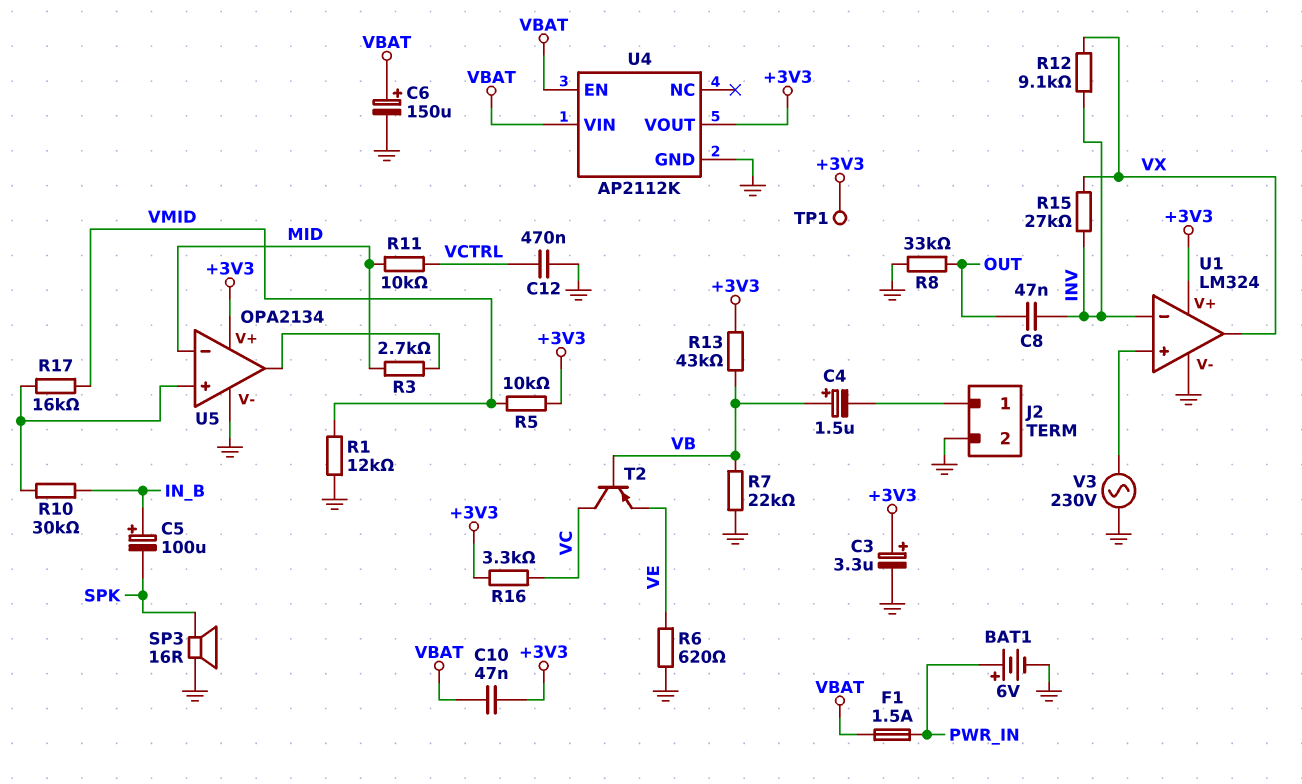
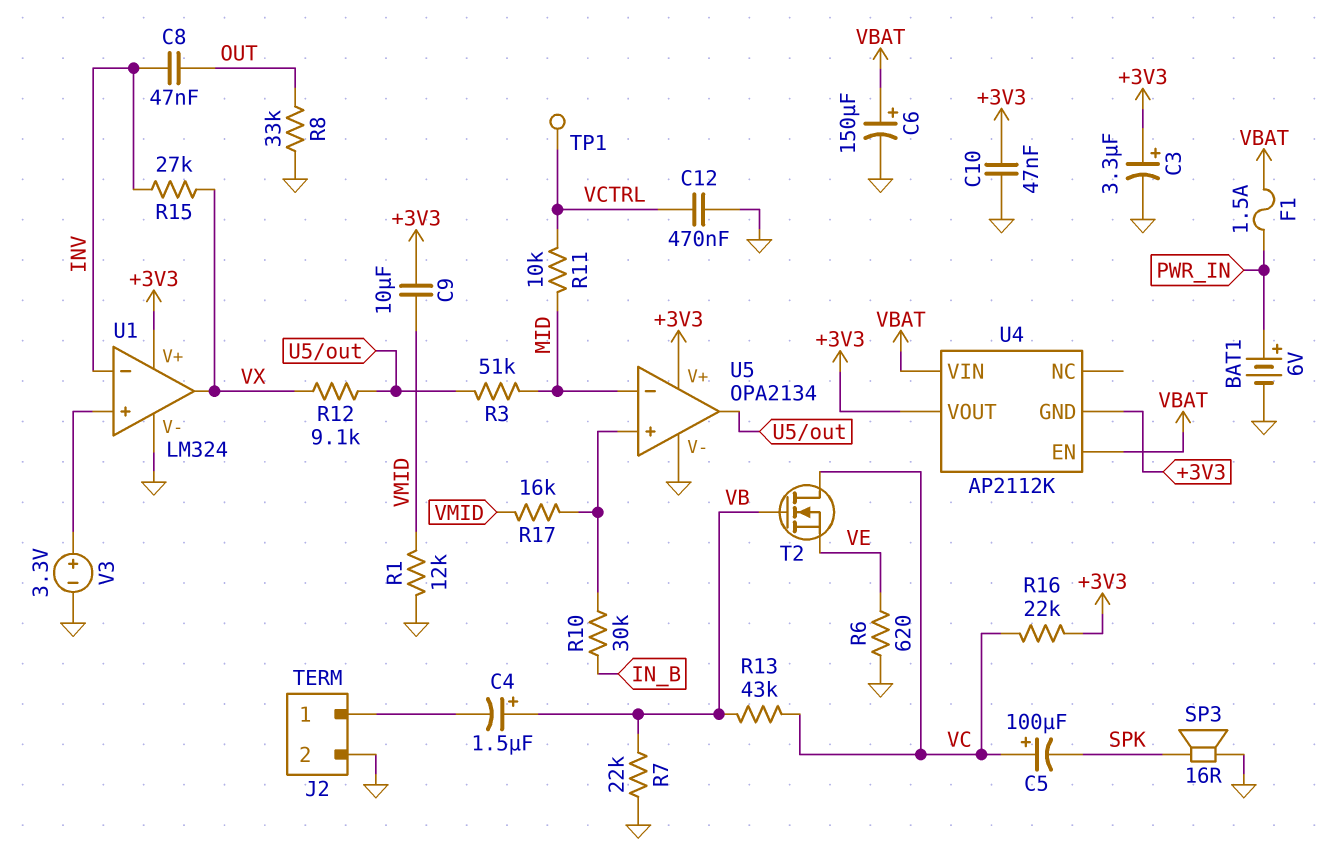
C5: 100uF (plus IN_B, minus SPK) -> 100uF (plus VC, minus SPK)
C9: none -> 10uF (+3V3, VMID)
C10: 47nF (+3V3, VBAT) -> 47nF (+3V3, GND)
R3: 2.7k (MID, U5/out) -> 51k (MID, U5/out)
R5: 10k (+3V3, VMID) -> none
R12: 9.1k (INV, VX) -> 9.1k (U5/out, VX)
R13: 43k (+3V3, VB) -> 43k (VB, VC)
R16: 3.3k (+3V3, VC) -> 22k (+3V3, VC)
T2: PNP (B VB, C VC, E VE) -> NMOS (G VB, D VC, S VE)
TP1: test point (+3V3) -> test point (VCTRL)
U4 pin GND: GND -> +3V3
V3: AC 230V (GND, U1/in+) -> 3.3V (plus U1/in+, minus GND)

